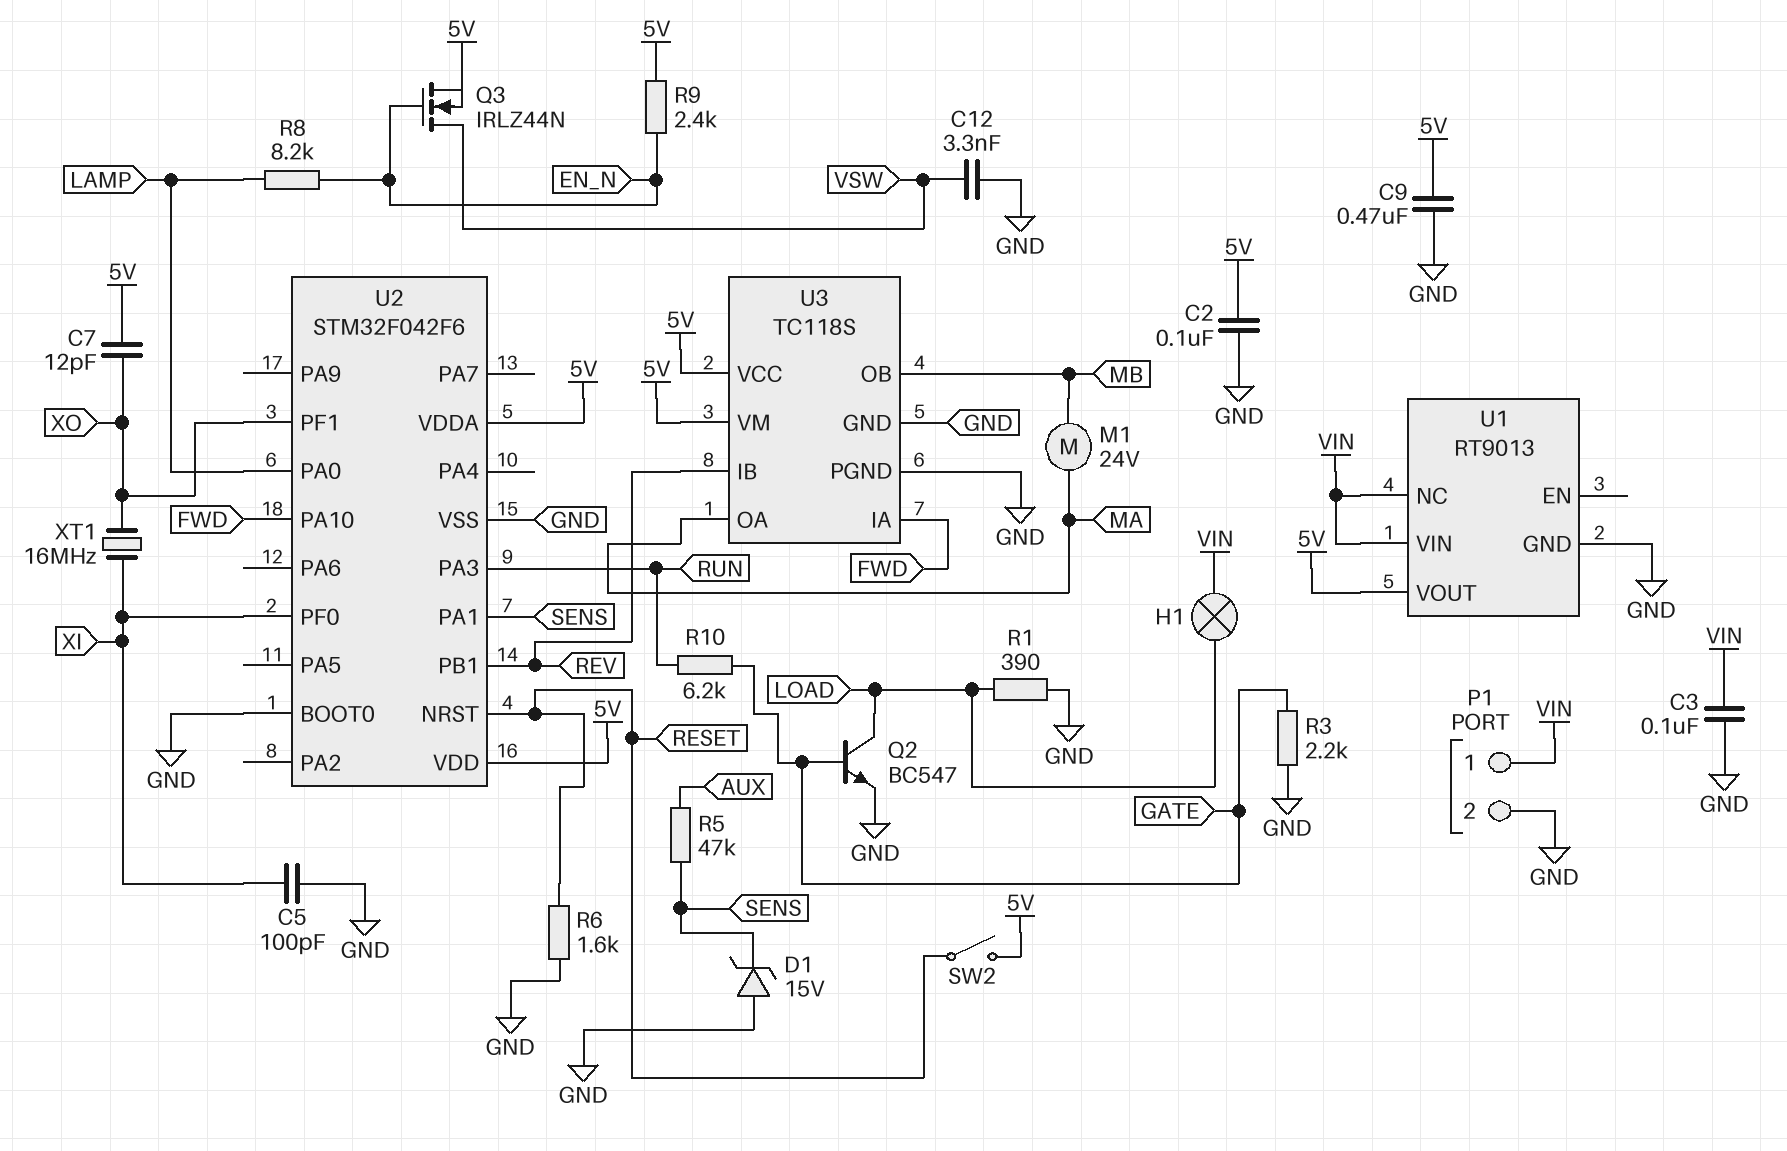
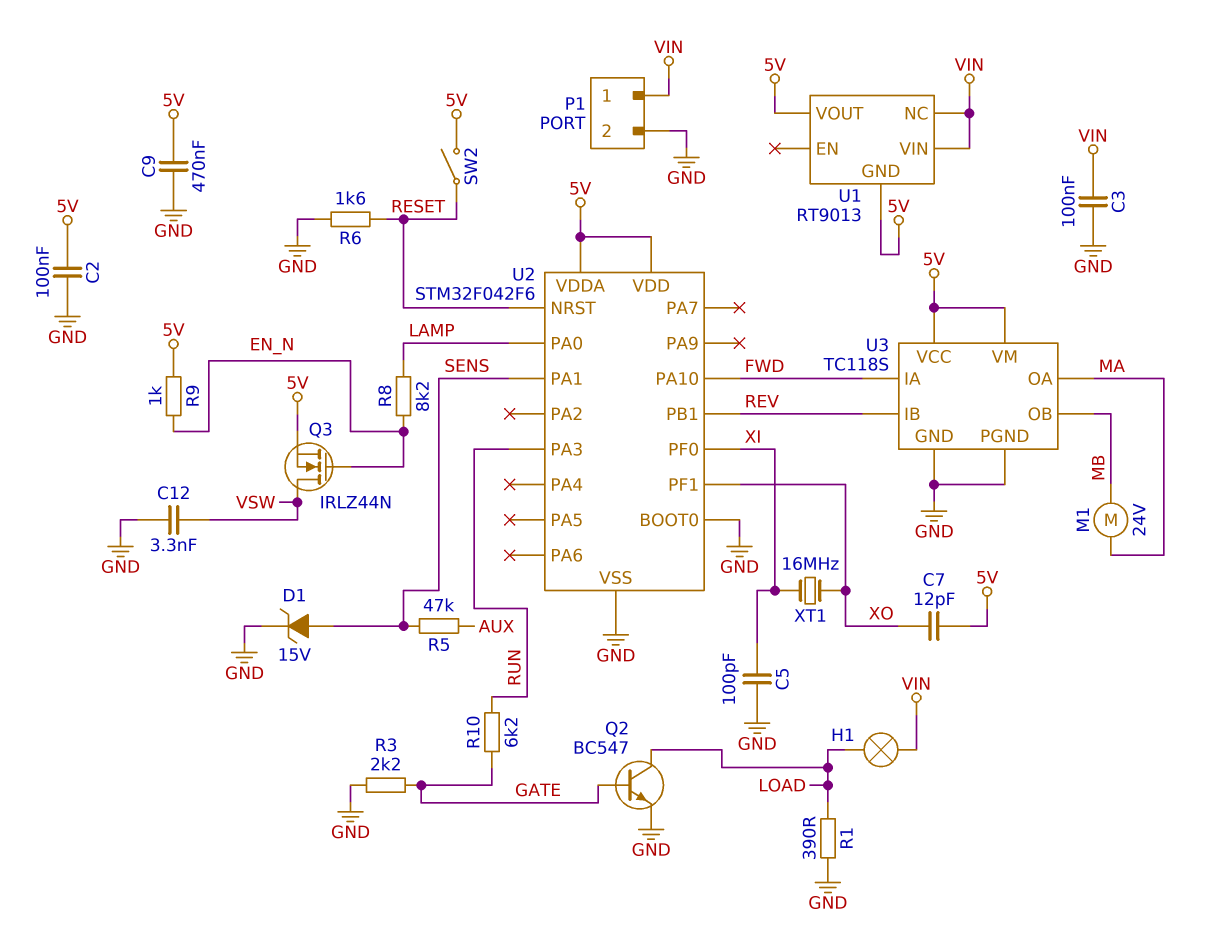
D1: zener 15V (A GND, K SENS) -> zener 15V (A SENS, K GND)
R9: 2.4k (5V, EN_N) -> 1k (5V, EN_N)
U1 pin GND: GND -> 5V

